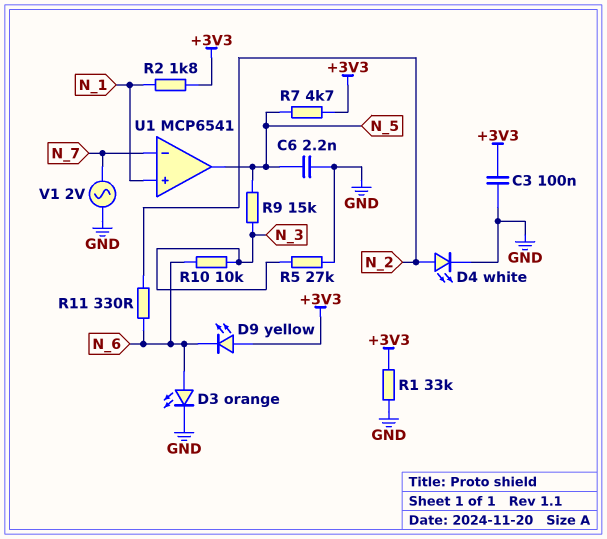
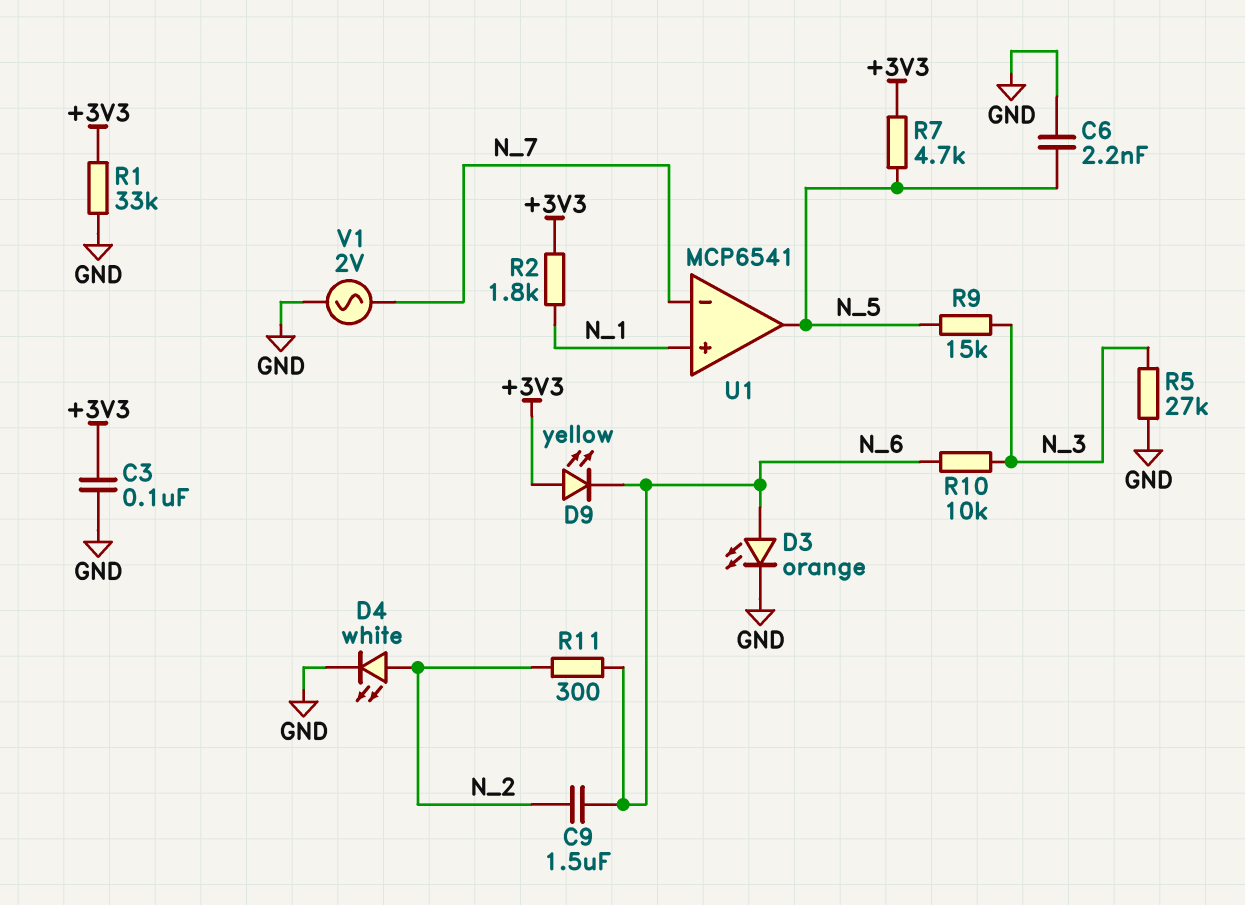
C9: none -> 1.5uF (N_2, N_6)
R11: 330 (N_2, N_6) -> 300 (N_2, N_6)

